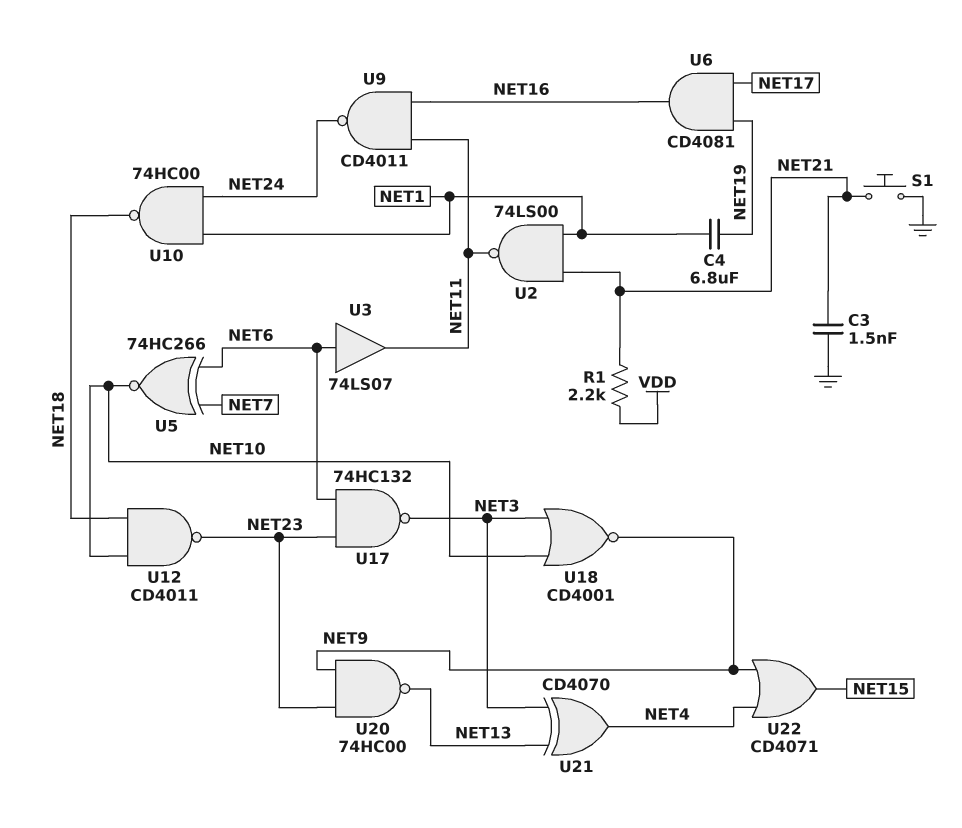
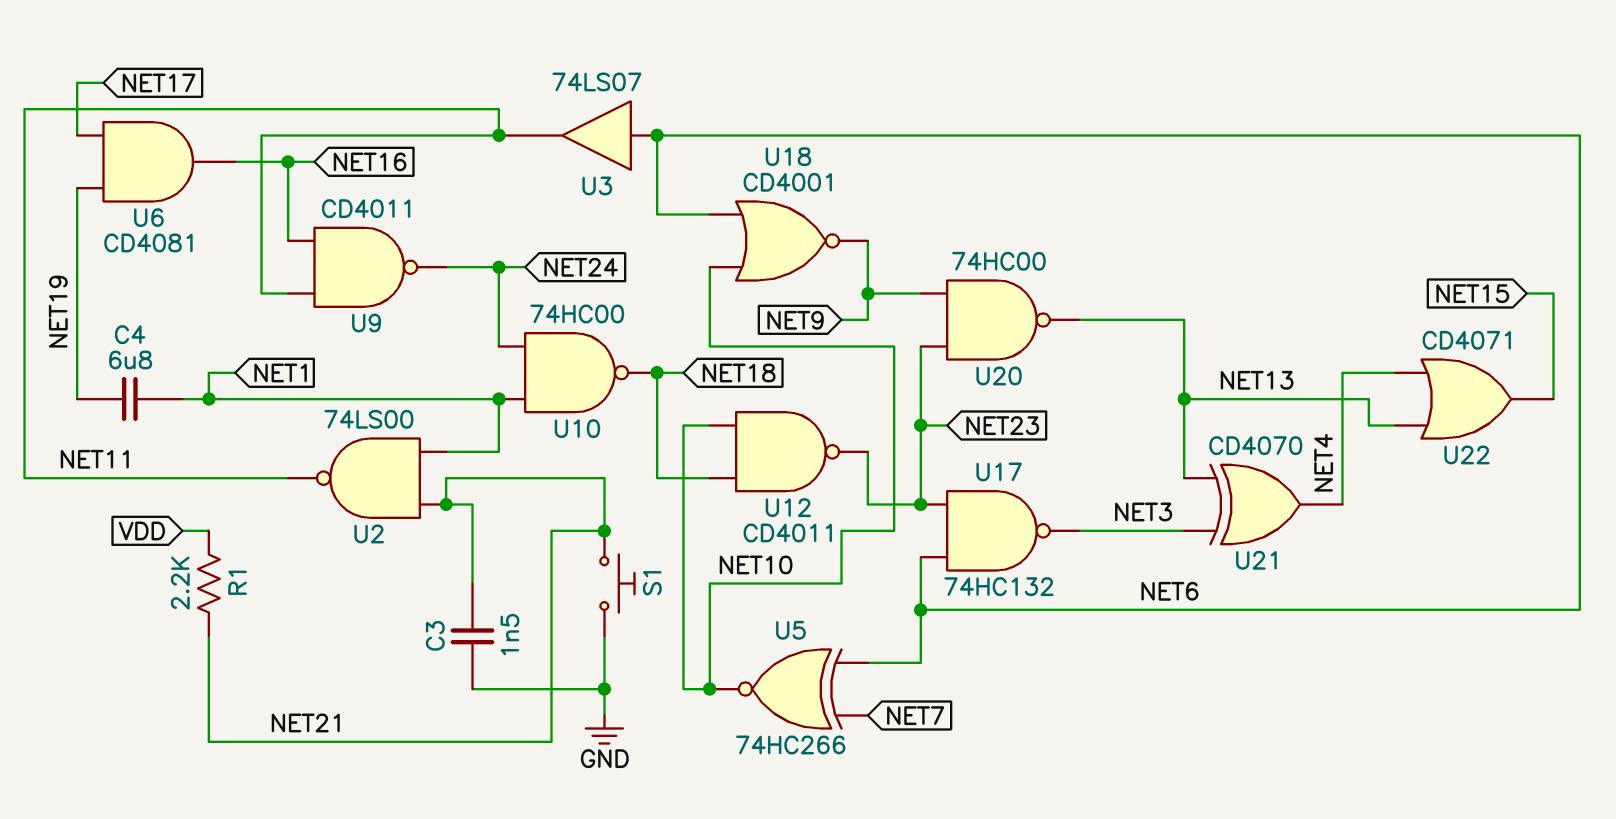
U18: NOR CD4001 (in NET3, in NET10, out NET9) -> NOR CD4001 (in NET6, in NET10, out NET9)
U22: OR CD4071 (in NET4, in NET9, out NET15) -> OR CD4071 (in NET4, in NET13, out NET15)

